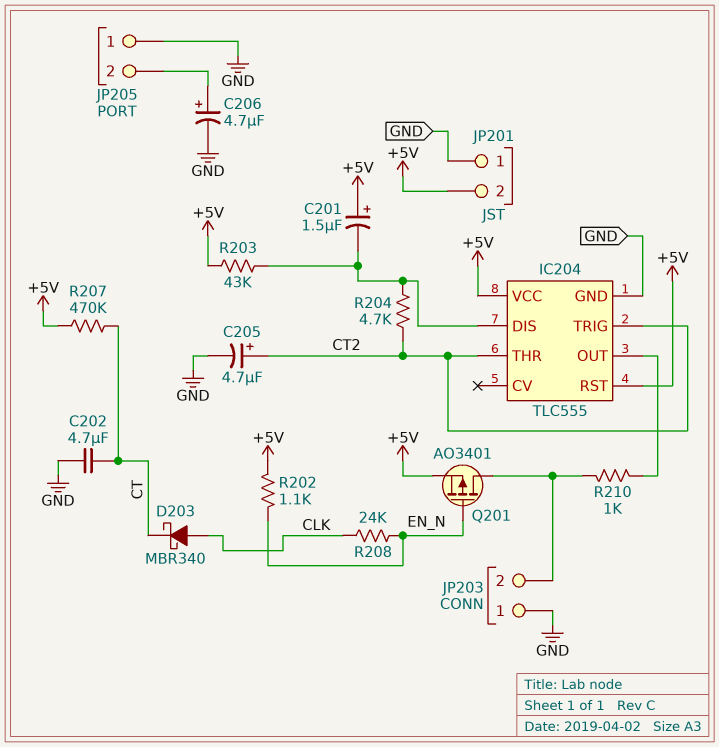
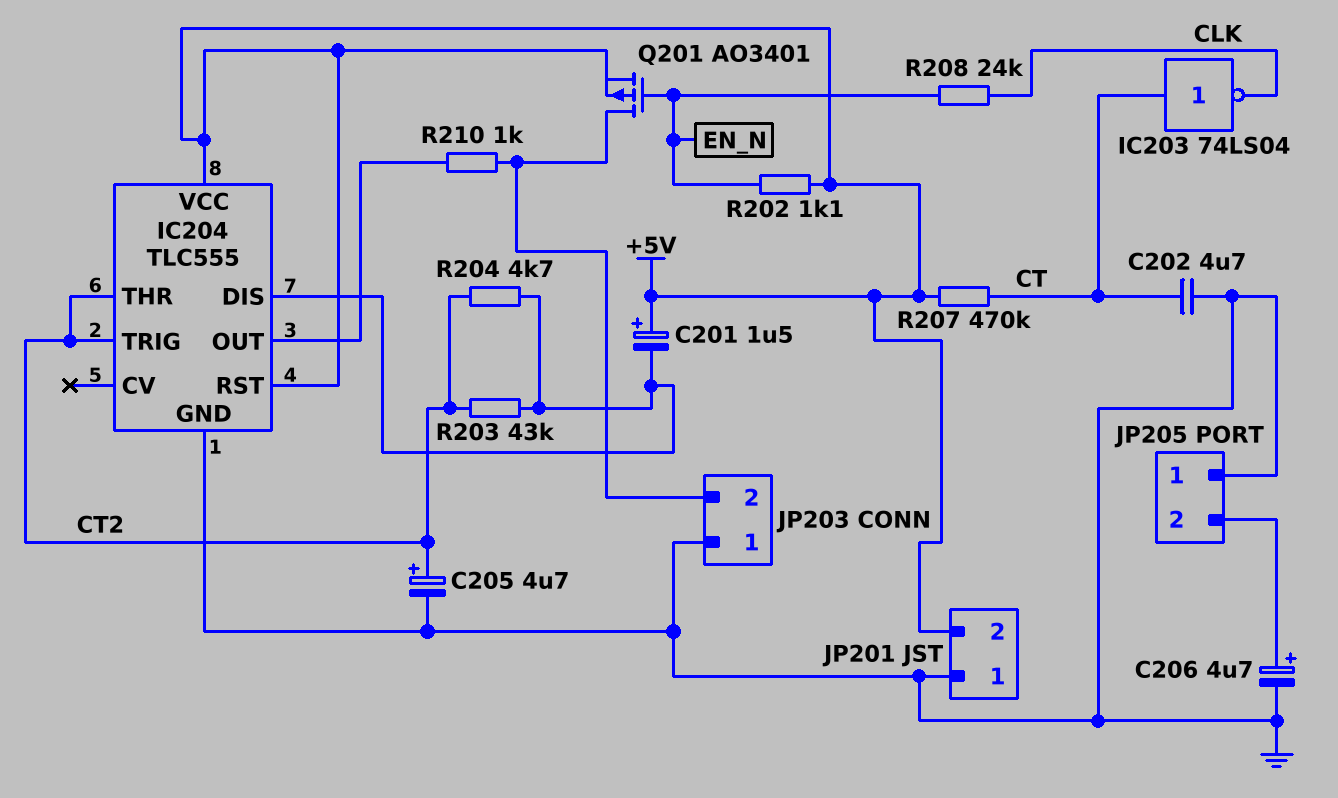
D203: schottky MBR340 (A CLK, K CT) -> none
IC203: none -> NOT 74LS04 (in CT, out CLK)
R203: 43k (+5V, IC204/DIS) -> 43k (CT2, IC204/DIS)

